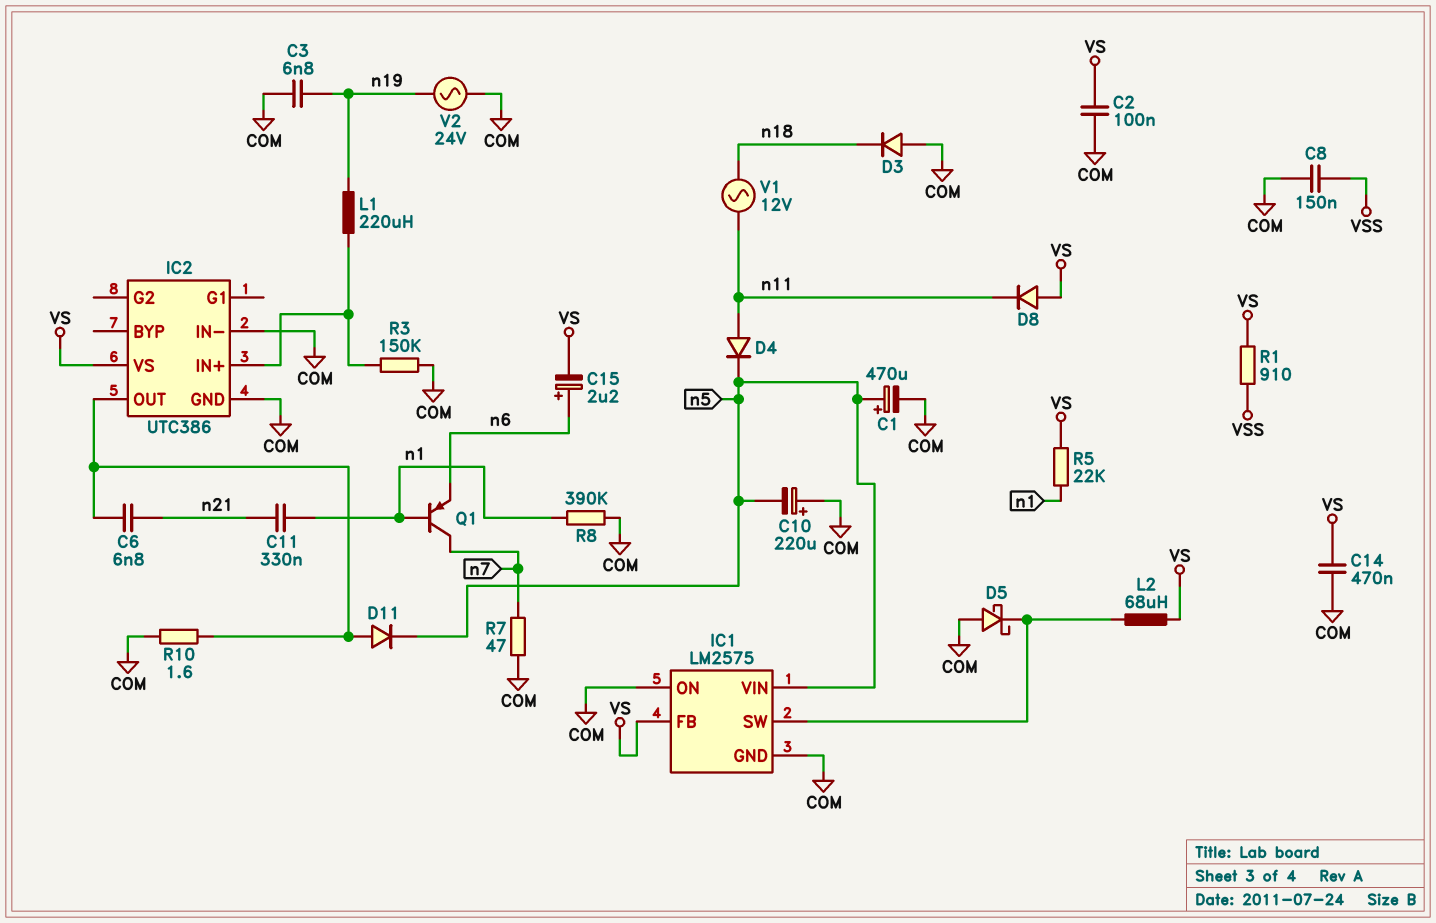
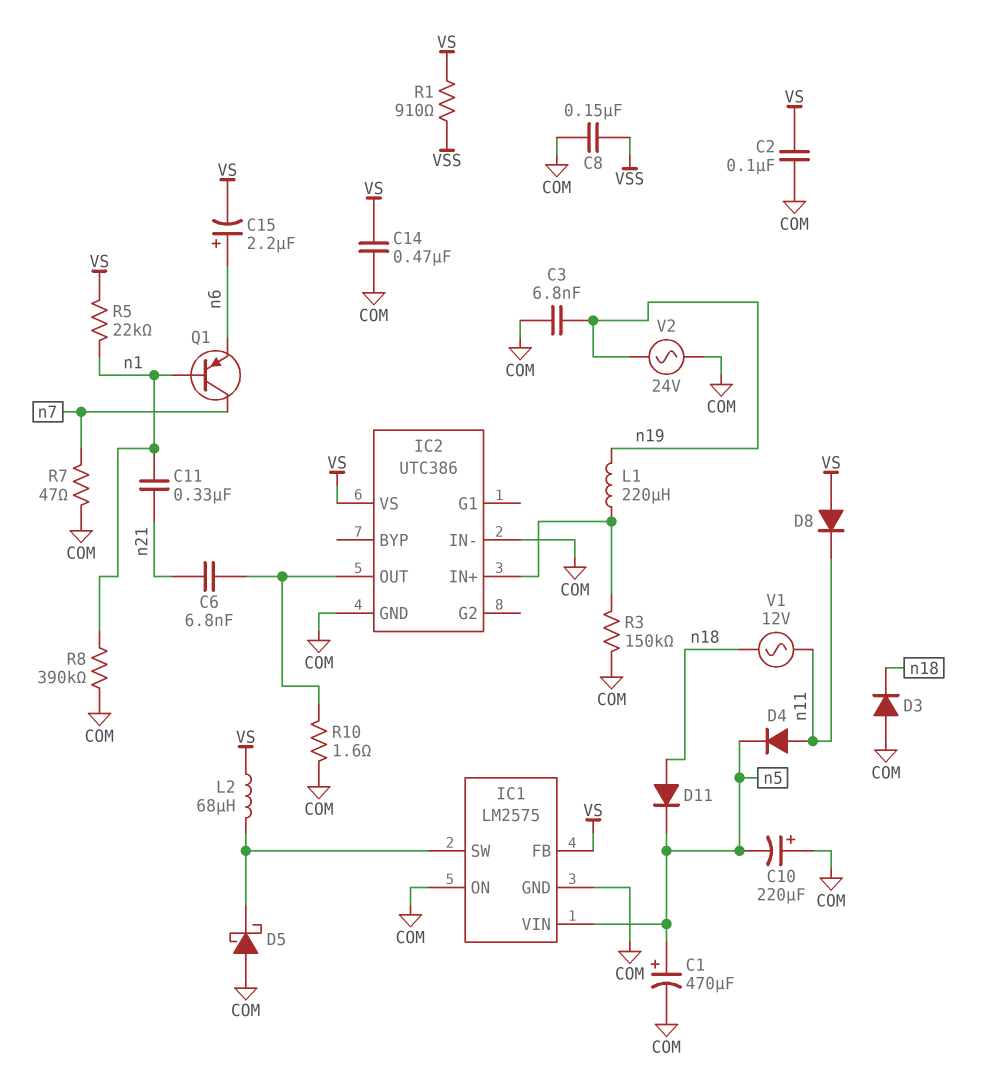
D11: diode (A IC2/OUT, K n5) -> diode (A n18, K n5)

